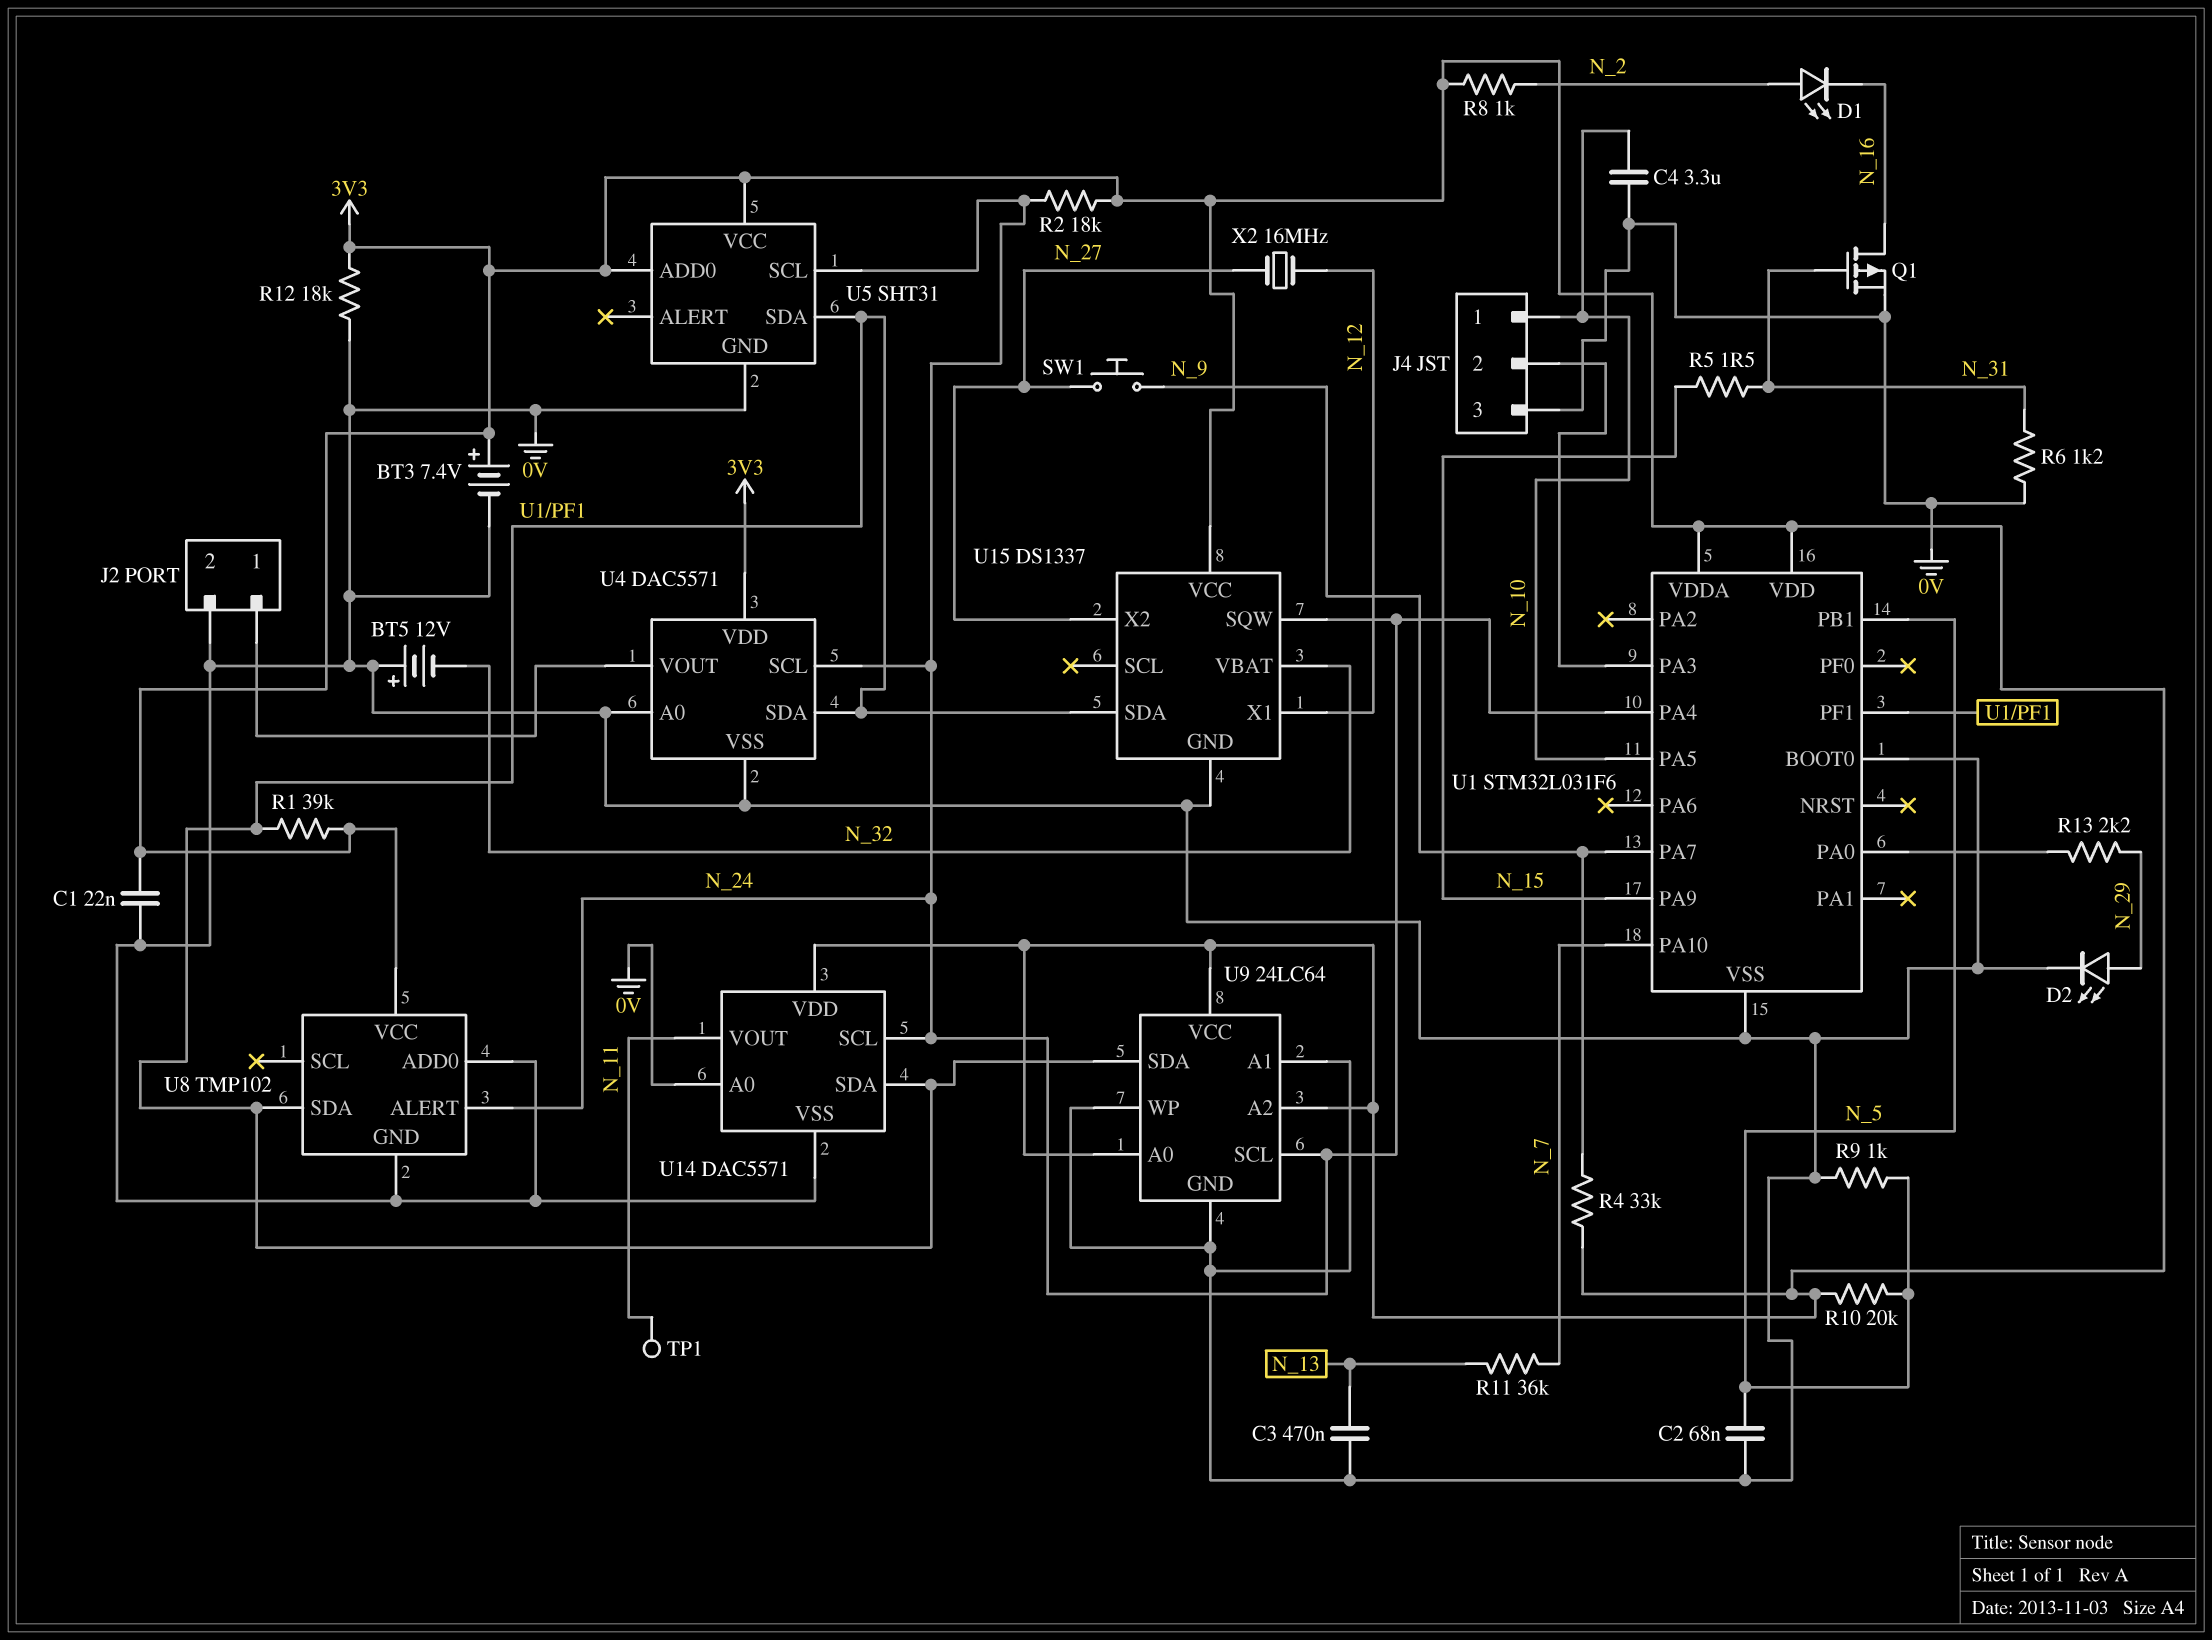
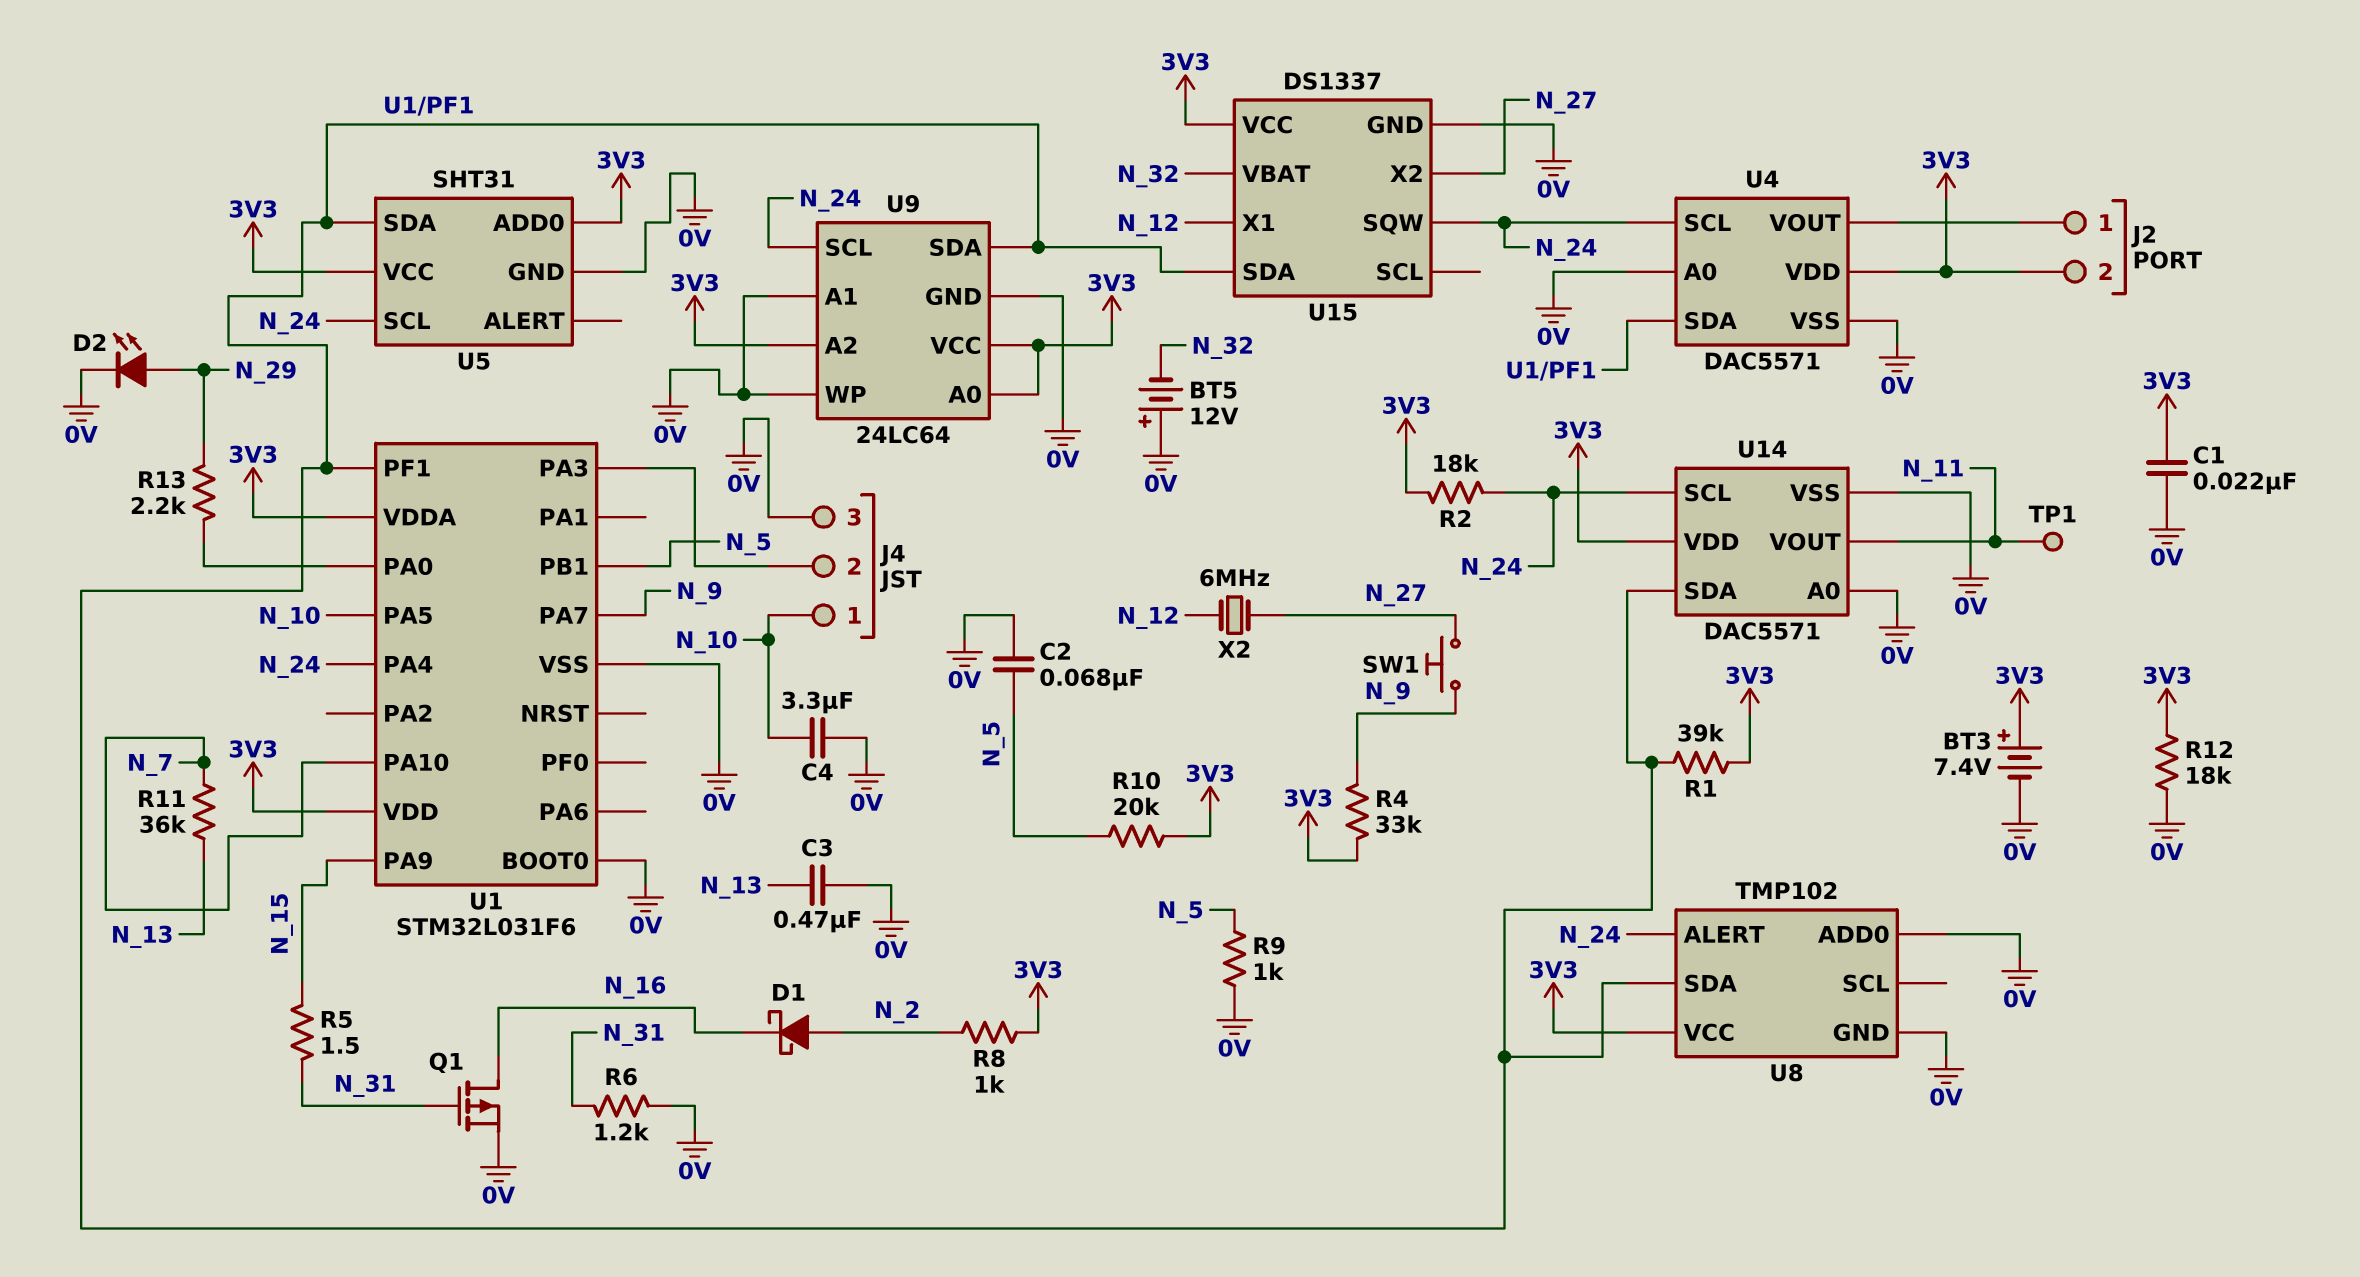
D1: LED (A N_2, K N_16) -> schottky (A N_2, K N_16)
J2 pin 2: 0V -> 3V3
X2: 16MHz (N_12, N_27) -> 6MHz (N_12, N_27)

